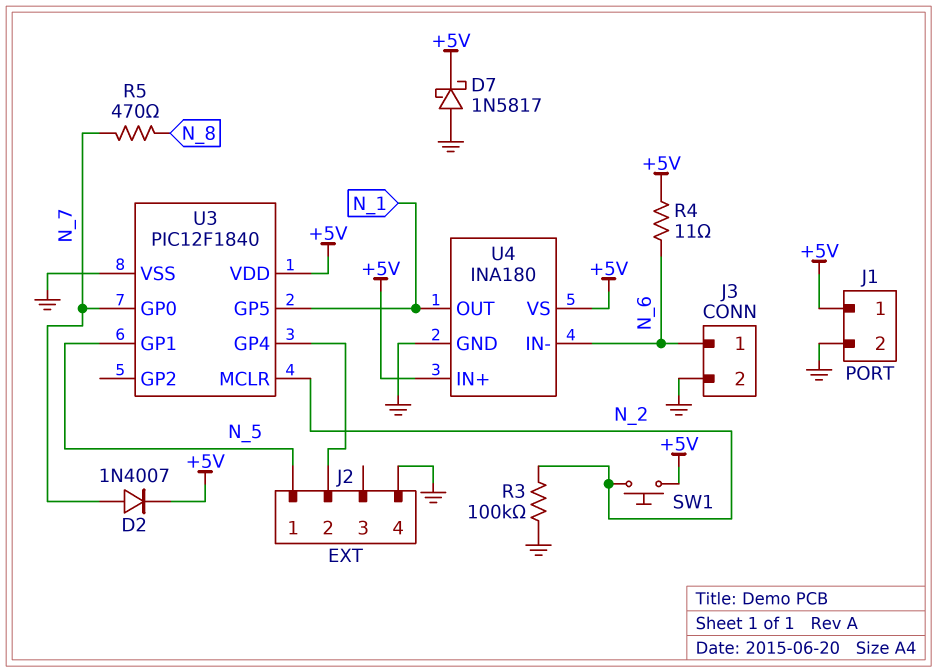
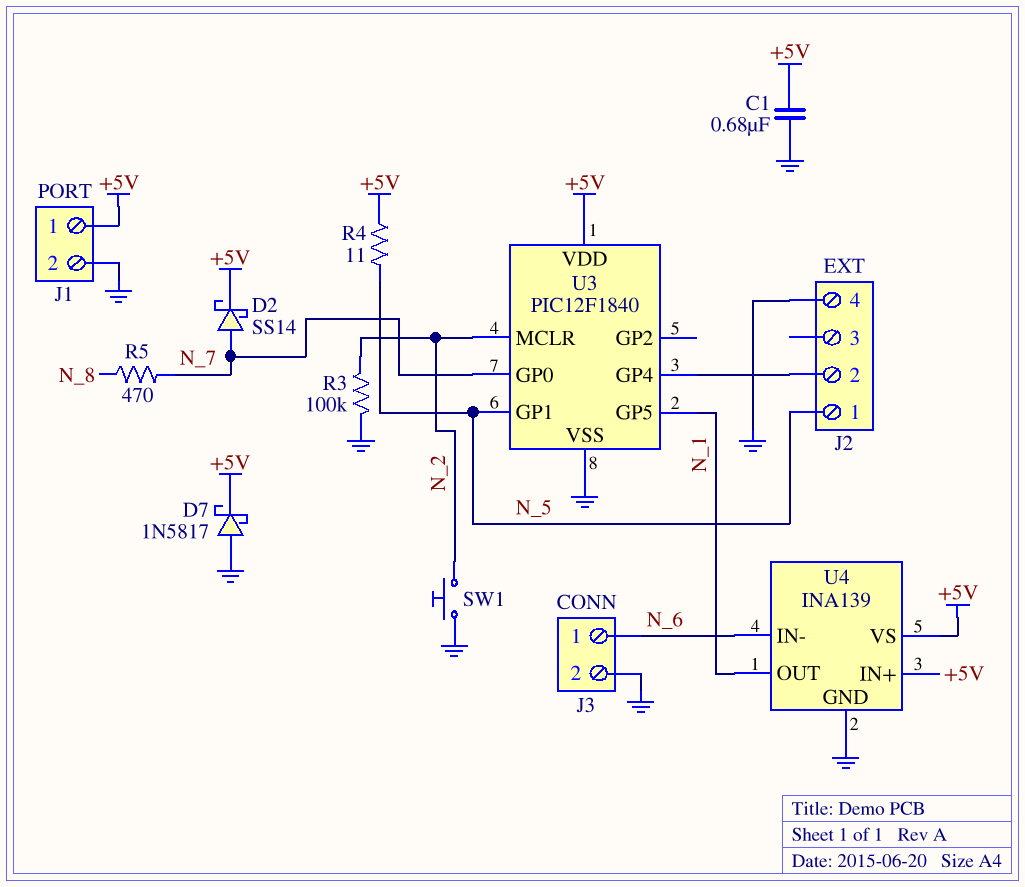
C1: none -> 680nF (+5V, GND)
D2: diode 1N4007 (A N_7, K +5V) -> schottky SS14 (A N_7, K +5V)
R4: 11 (+5V, N_6) -> 11 (+5V, N_5)
SW1: button (+5V, N_2) -> button (GND, N_2)
U4: INA180 -> INA139

